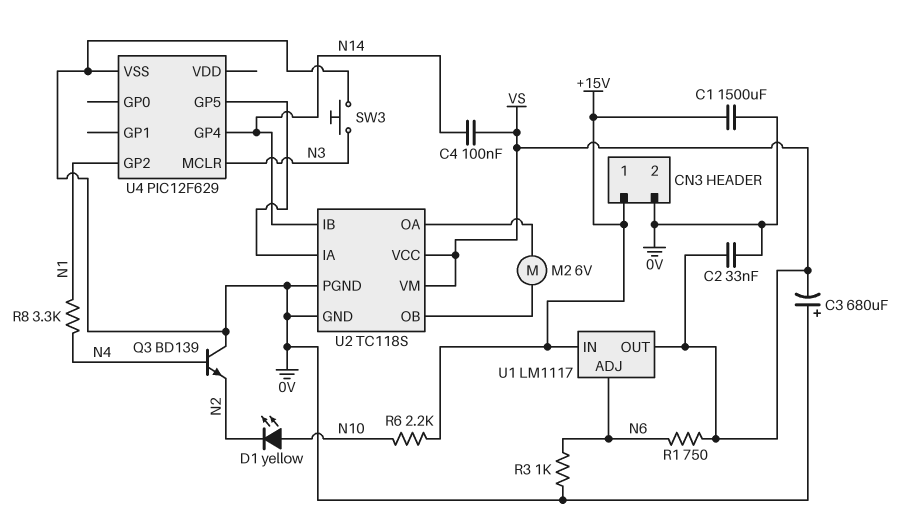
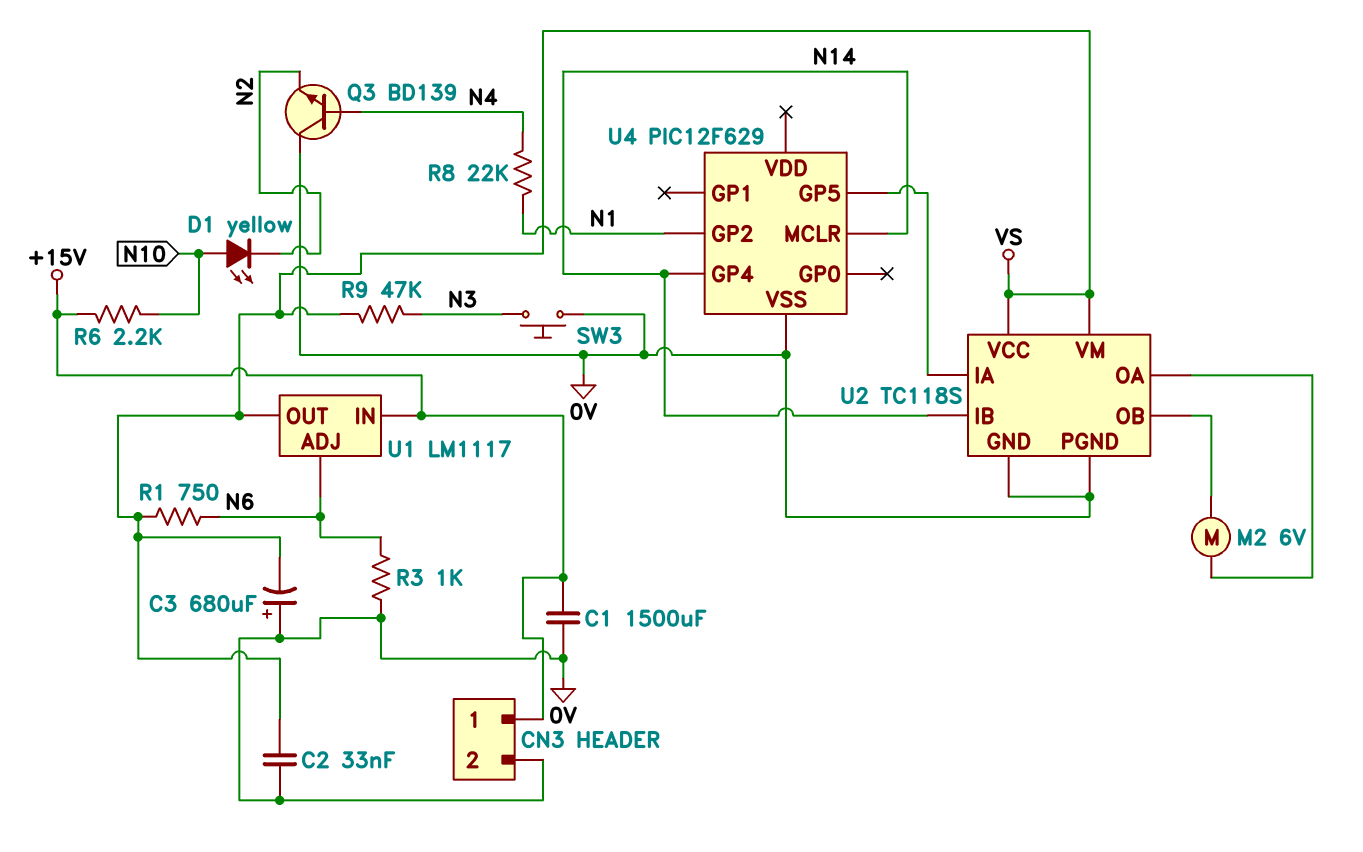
C4: 100nF (N14, VS) -> none
R8: 3.3k (N1, N4) -> 22k (N1, N4)
R9: none -> 47k (N3, VS)
U4 pin MCLR: N3 -> N14

